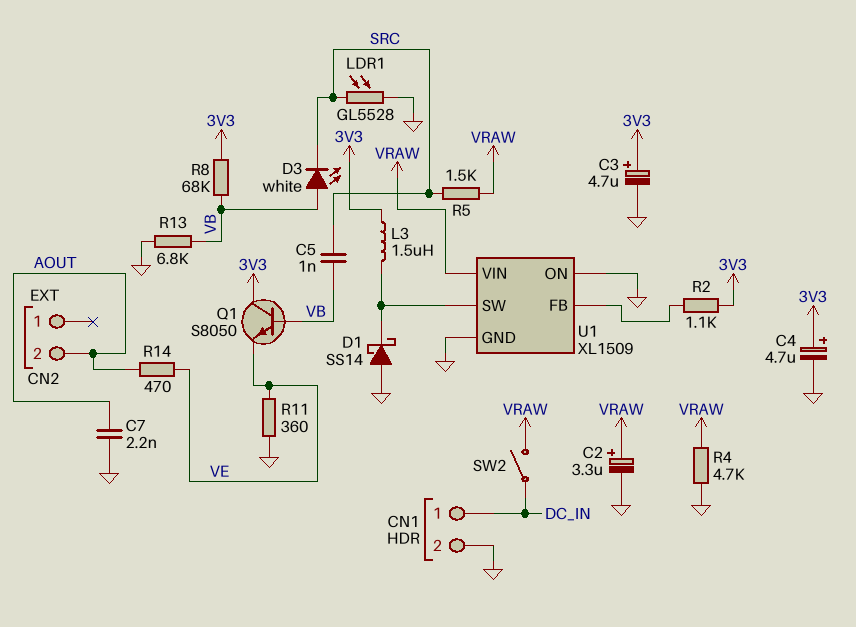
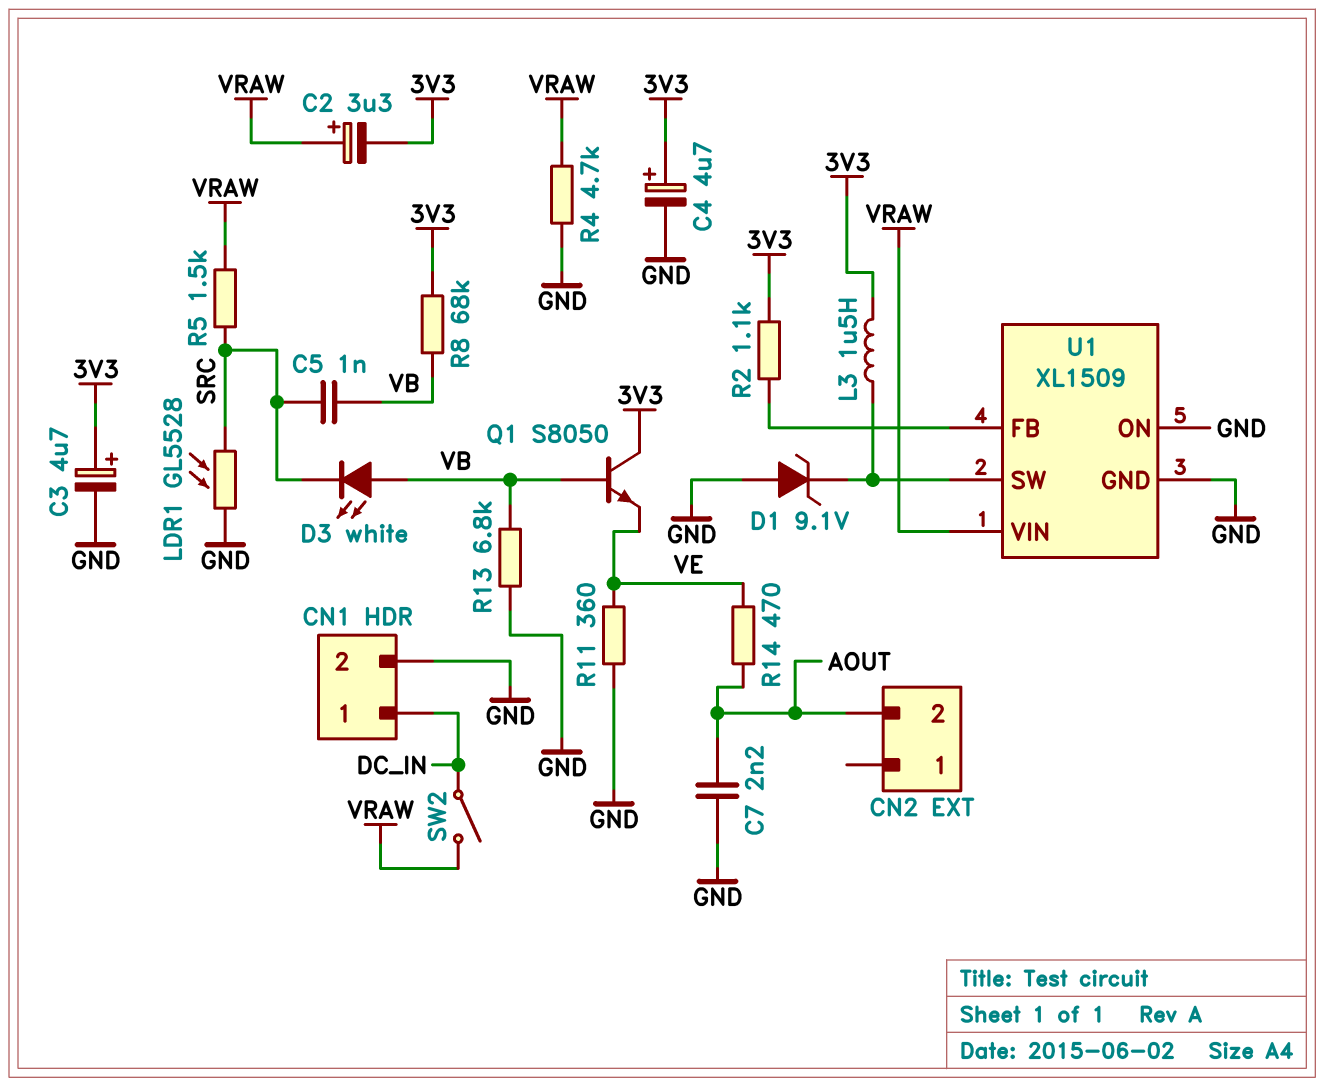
C2: 3.3uF (plus VRAW, minus GND) -> 3.3uF (plus VRAW, minus 3V3)
D1: schottky SS14 (A GND, K U1/SW) -> zener 9.1V (A GND, K U1/SW)

